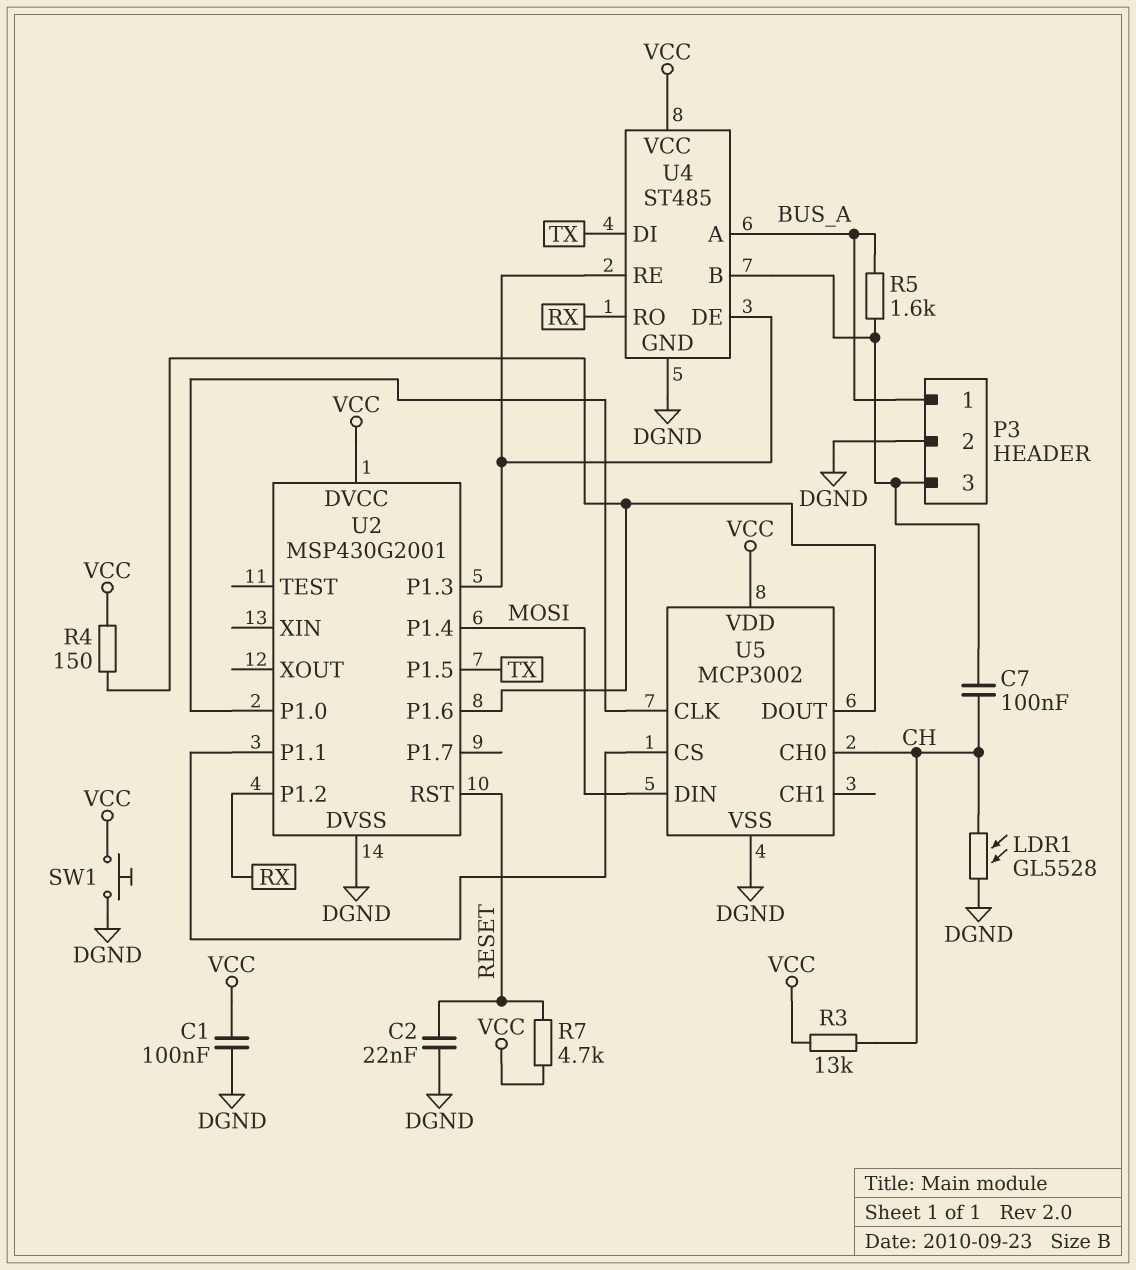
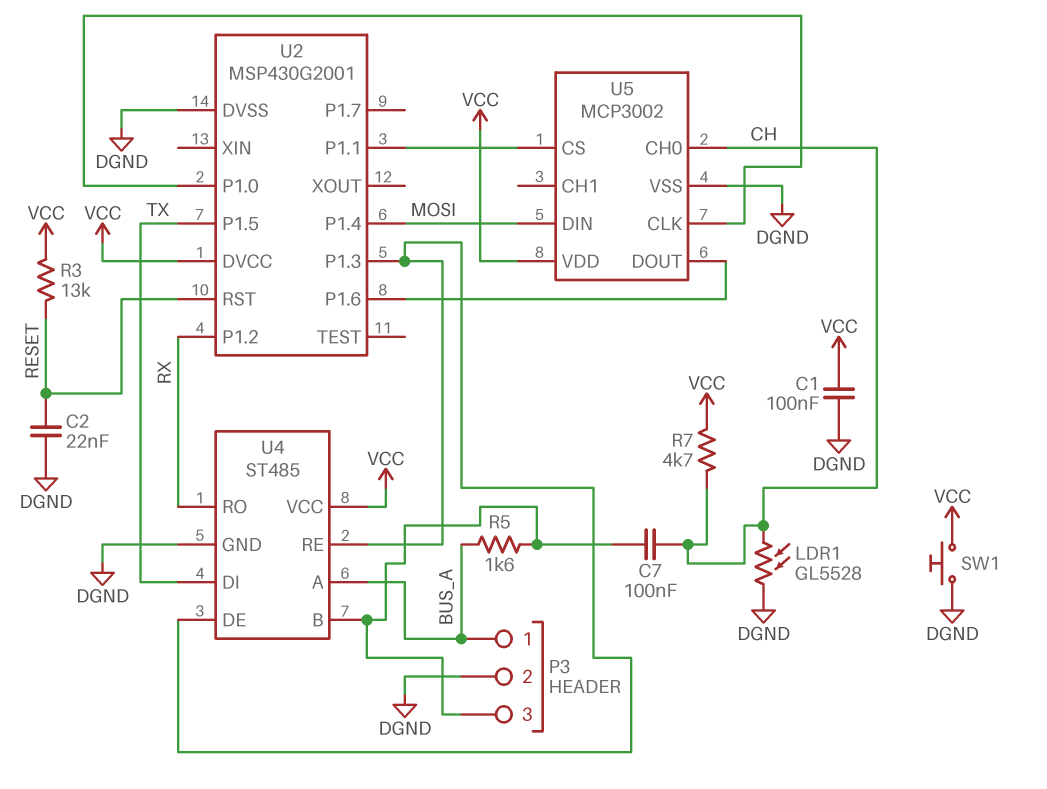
R3: 13k (CH, VCC) -> 13k (RESET, VCC)
R4: 150 (U2/P1.6, VCC) -> none
R7: 4.7k (RESET, VCC) -> 4.7k (CH, VCC)

